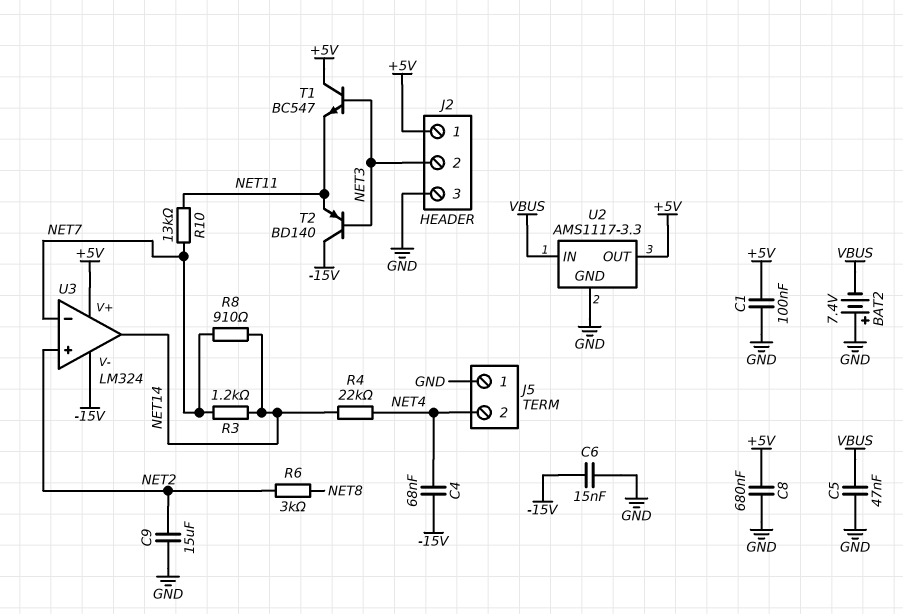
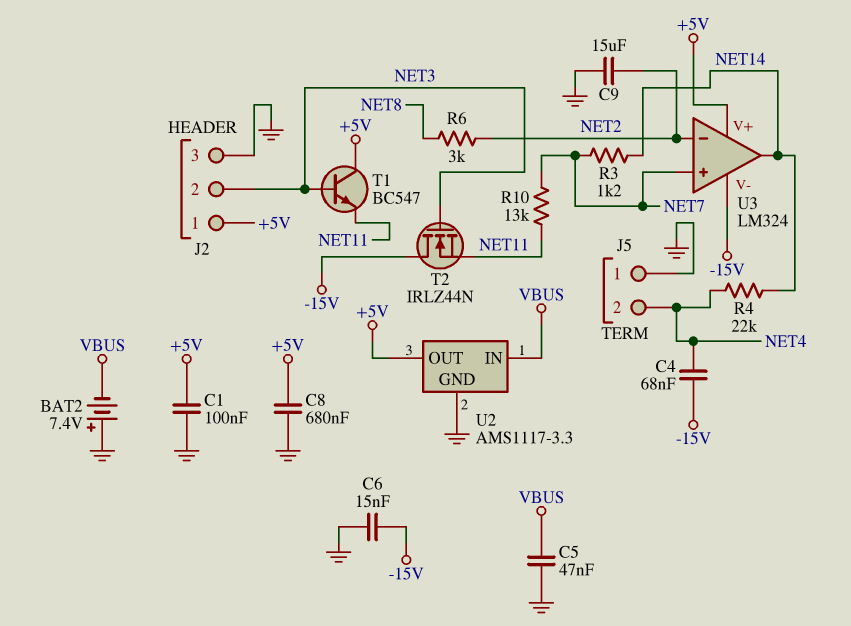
R8: 910 (NET7, NET14) -> none
T2: PNP BD140 (B NET3, C -15V, E NET11) -> NMOS IRLZ44N (G NET3, D -15V, S NET11)
U3 pin in+: NET2 -> NET7
U3 pin in-: NET7 -> NET2

